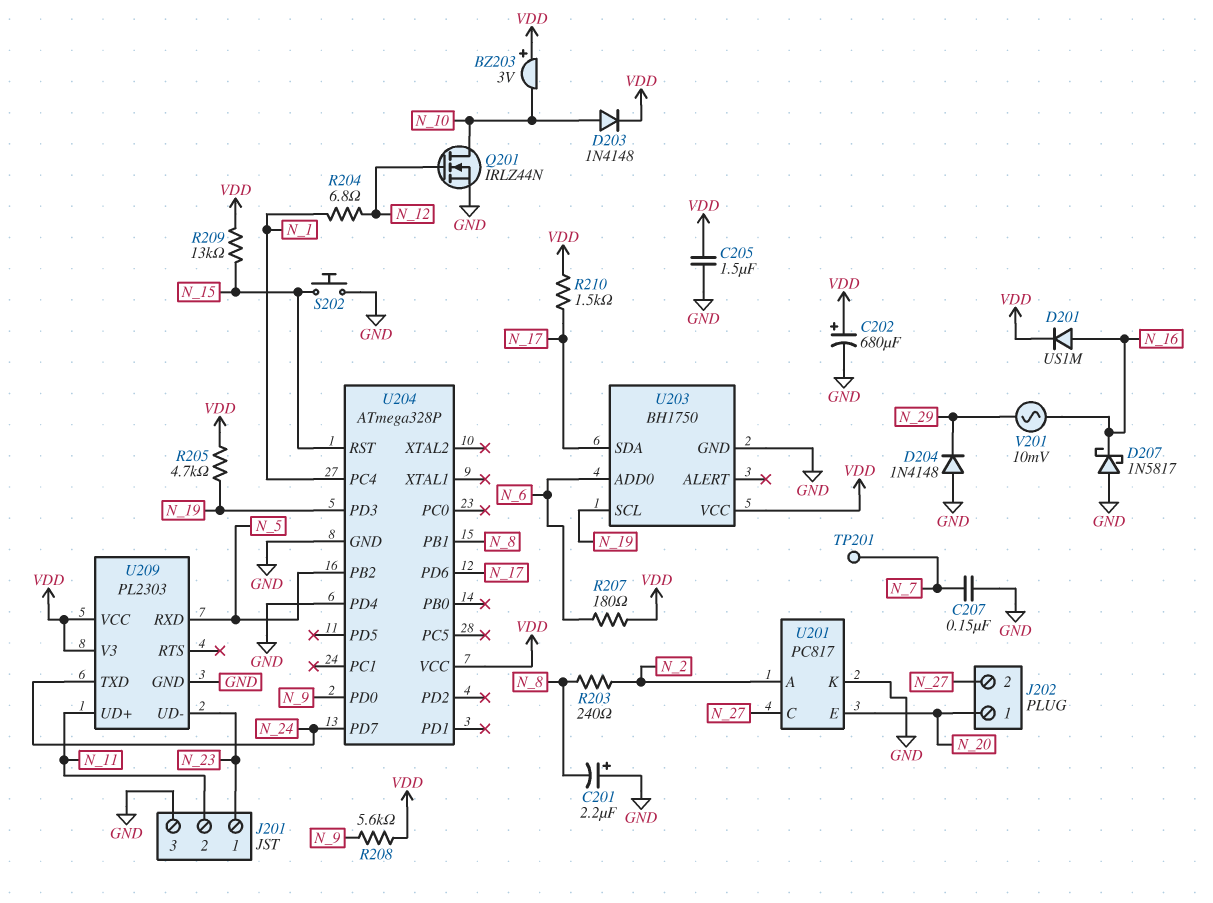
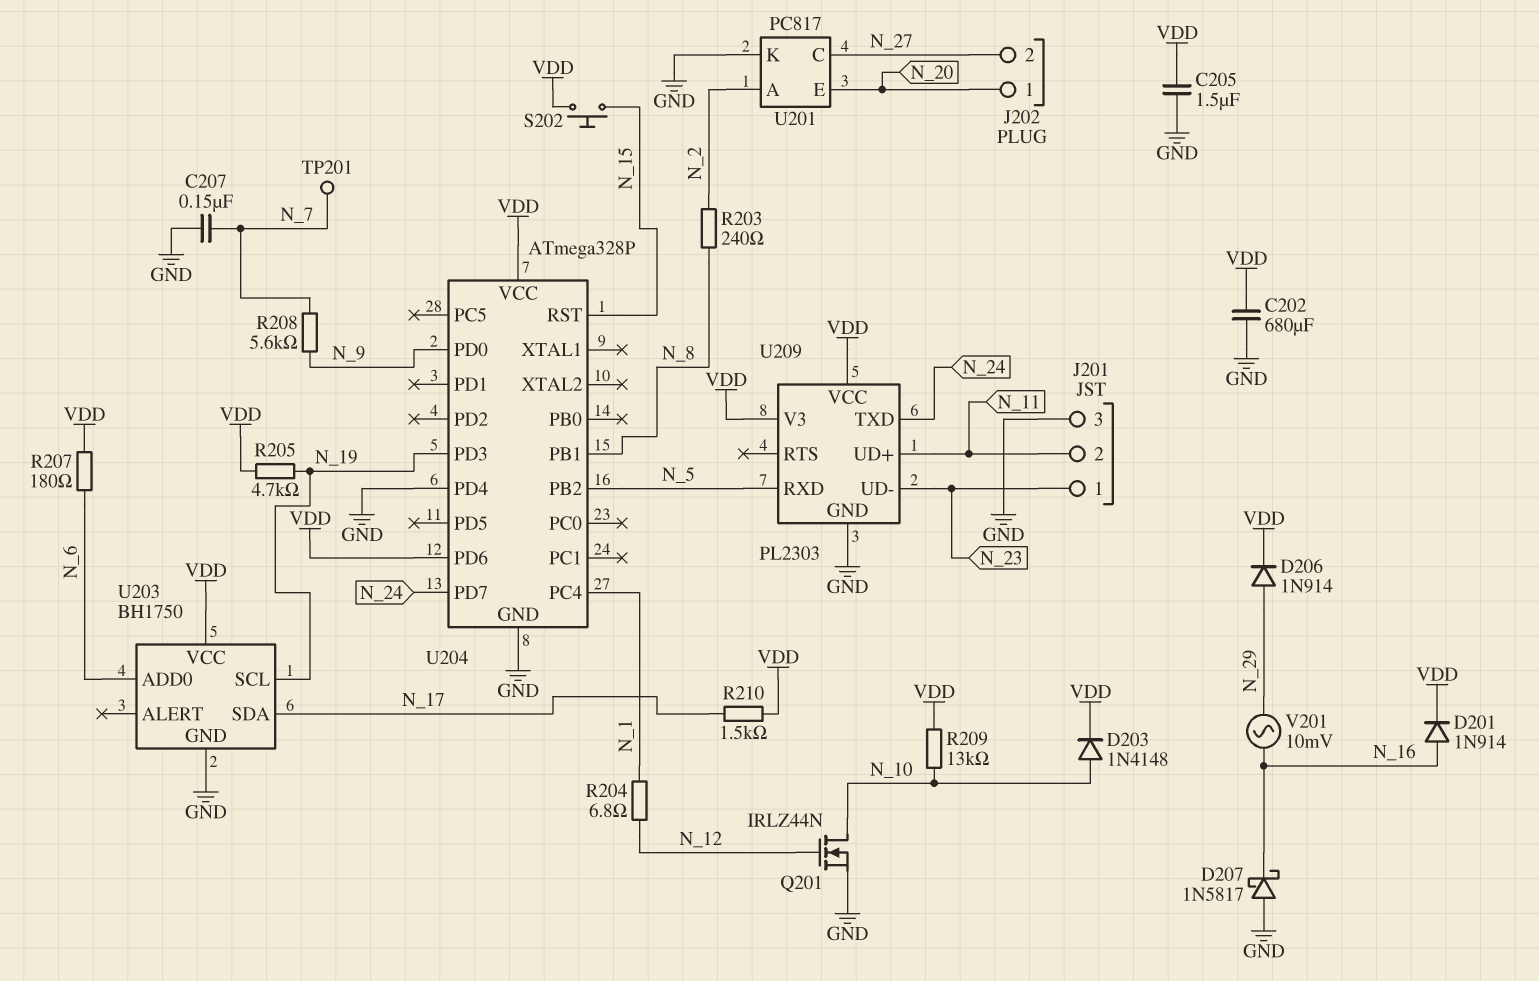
BZ203: buzzer 3V (plus VDD, minus N_10) -> none
C201: 2.2uF (plus GND, minus N_8) -> none
C202: 680uF (plus VDD, minus GND) -> 680uF (GND, VDD)
D201: diode US1M (A N_16, K VDD) -> diode 1N914 (A N_16, K VDD)
D204: diode 1N4148 (A GND, K N_29) -> none
D206: none -> diode 1N914 (A N_29, K VDD)
R208: 5.6k (N_9, VDD) -> 5.6k (N_7, N_9)
R209: 13k (N_15, VDD) -> 13k (N_10, VDD)
S202: button (GND, N_15) -> button (N_15, VDD)
U204 pin PD6: N_17 -> VDD

